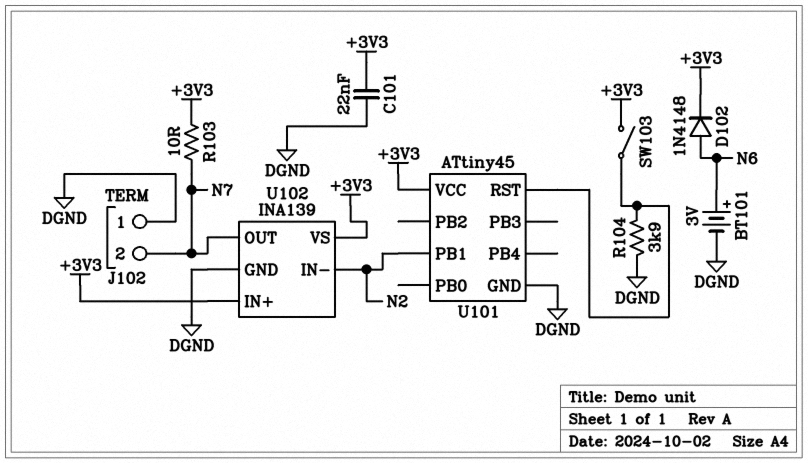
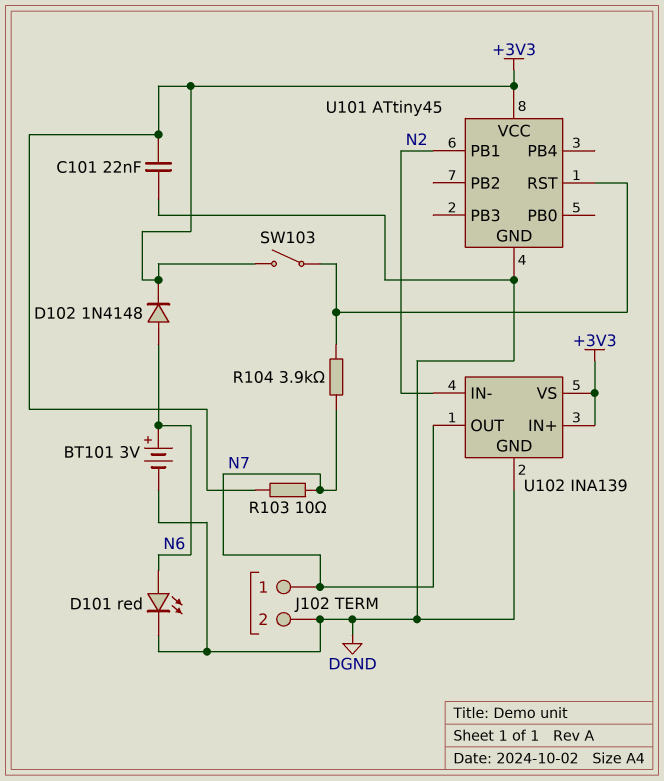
D101: none -> LED red (A N6, K DGND)
J102 pin 1: DGND -> N7
J102 pin 2: N7 -> DGND
R104: 3.9k (DGND, U101/RST) -> 3.9k (N7, U101/RST)

